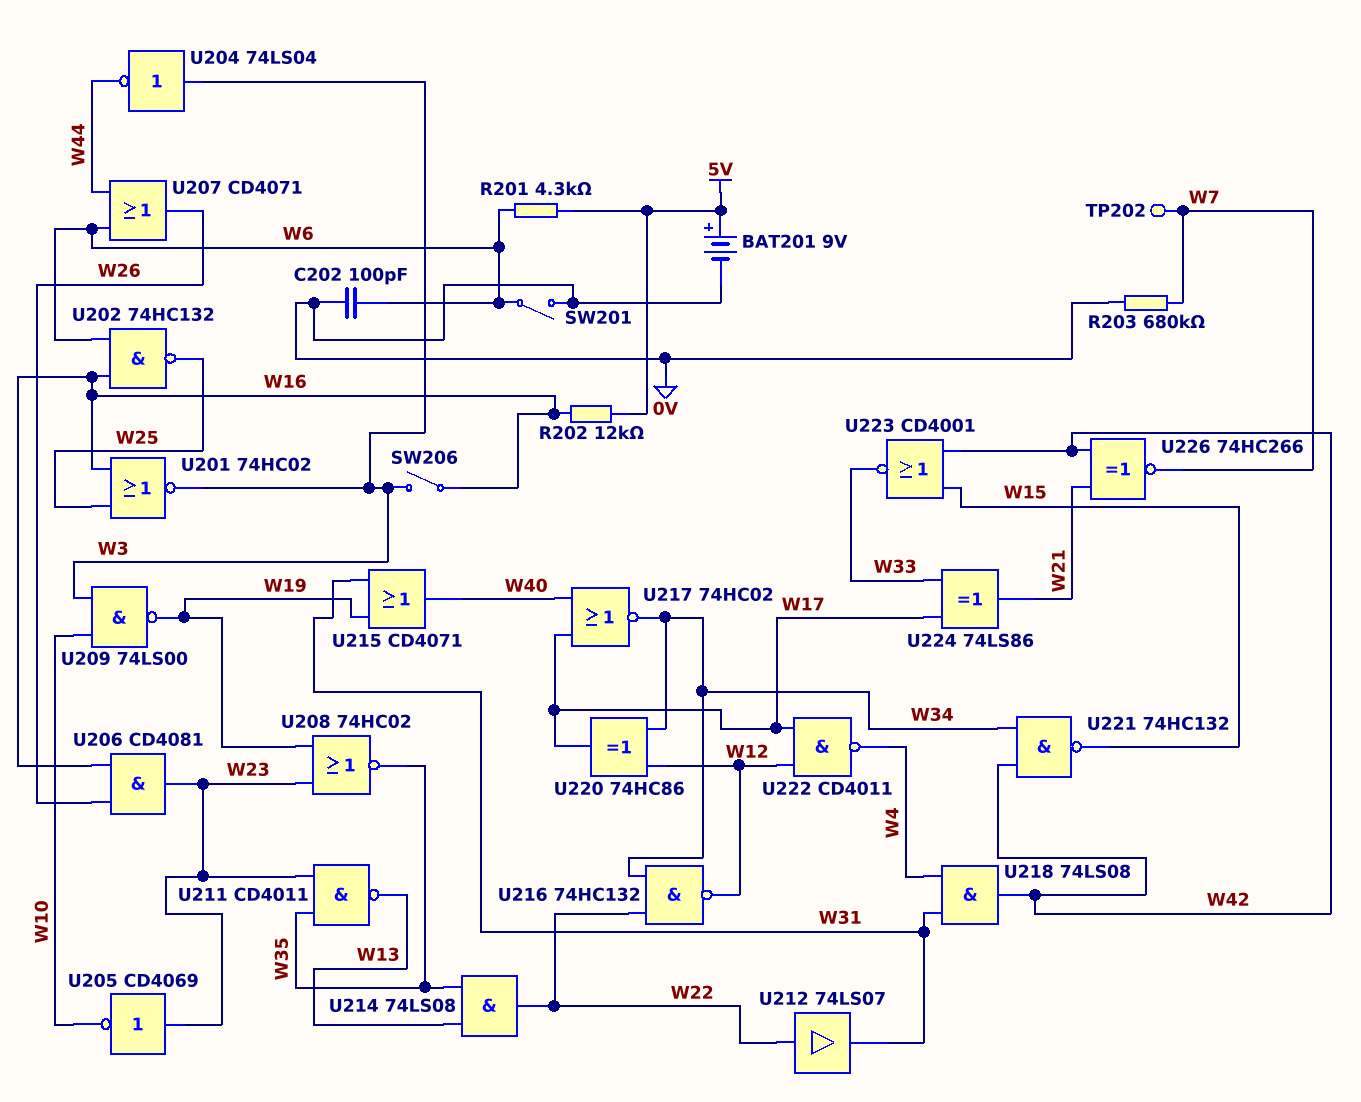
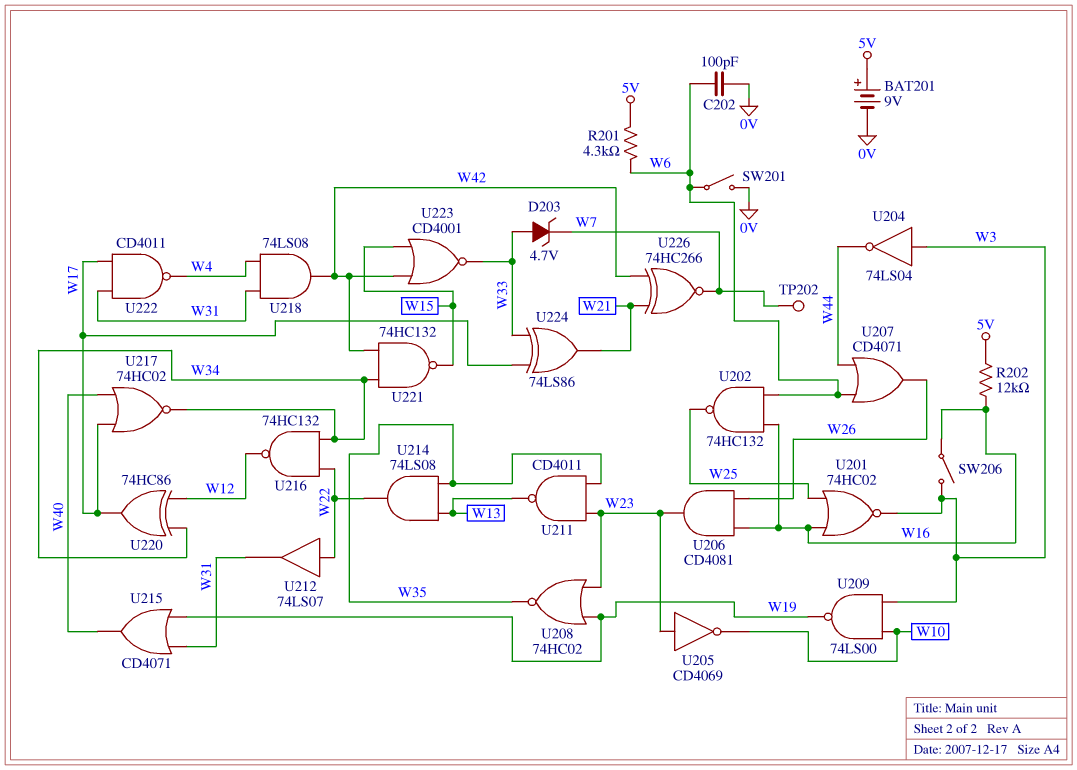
D203: none -> zener 4.7V (A W33, K W7)
R203: 680k (0V, W7) -> none
U222: NAND CD4011 (in W12, in W17, out W4) -> NAND CD4011 (in W17, in W31, out W4)

